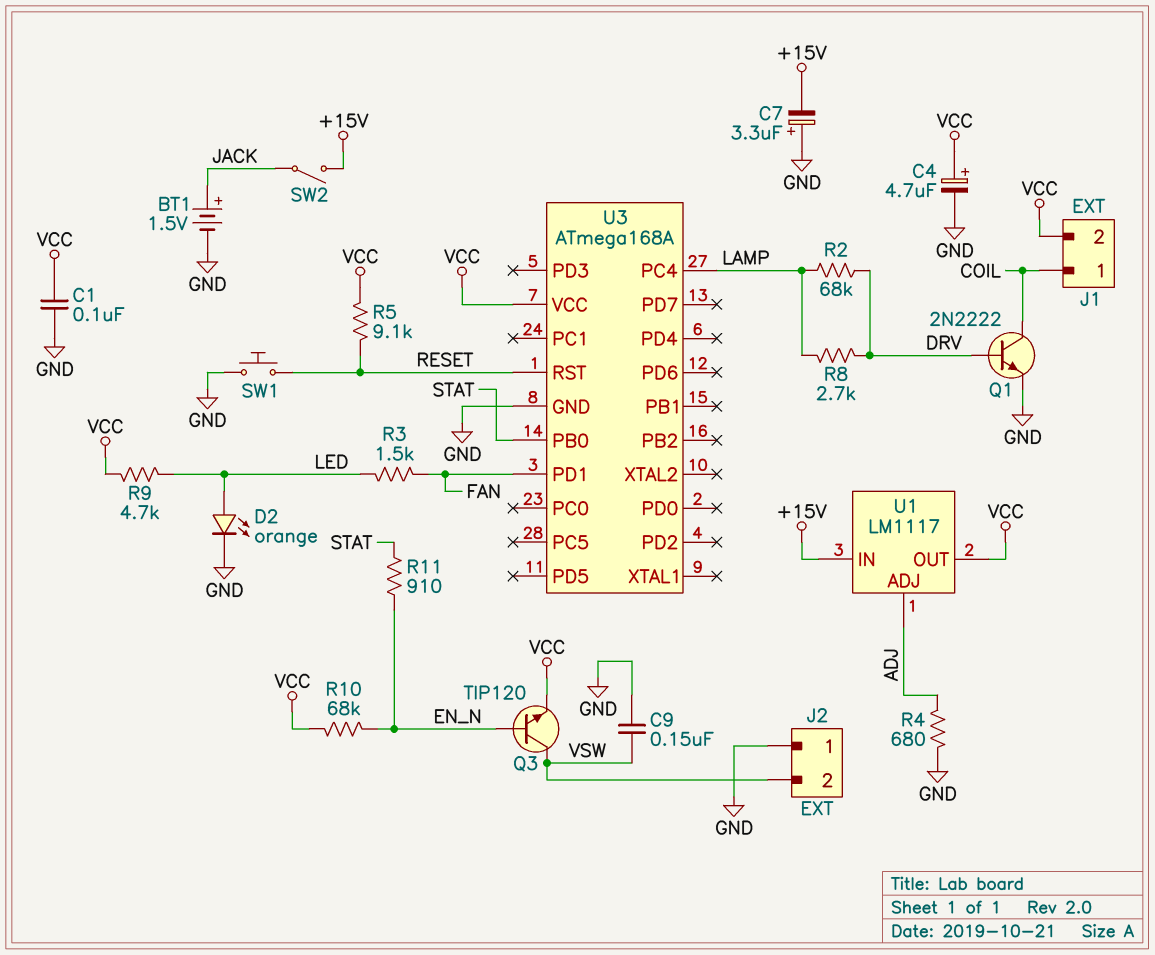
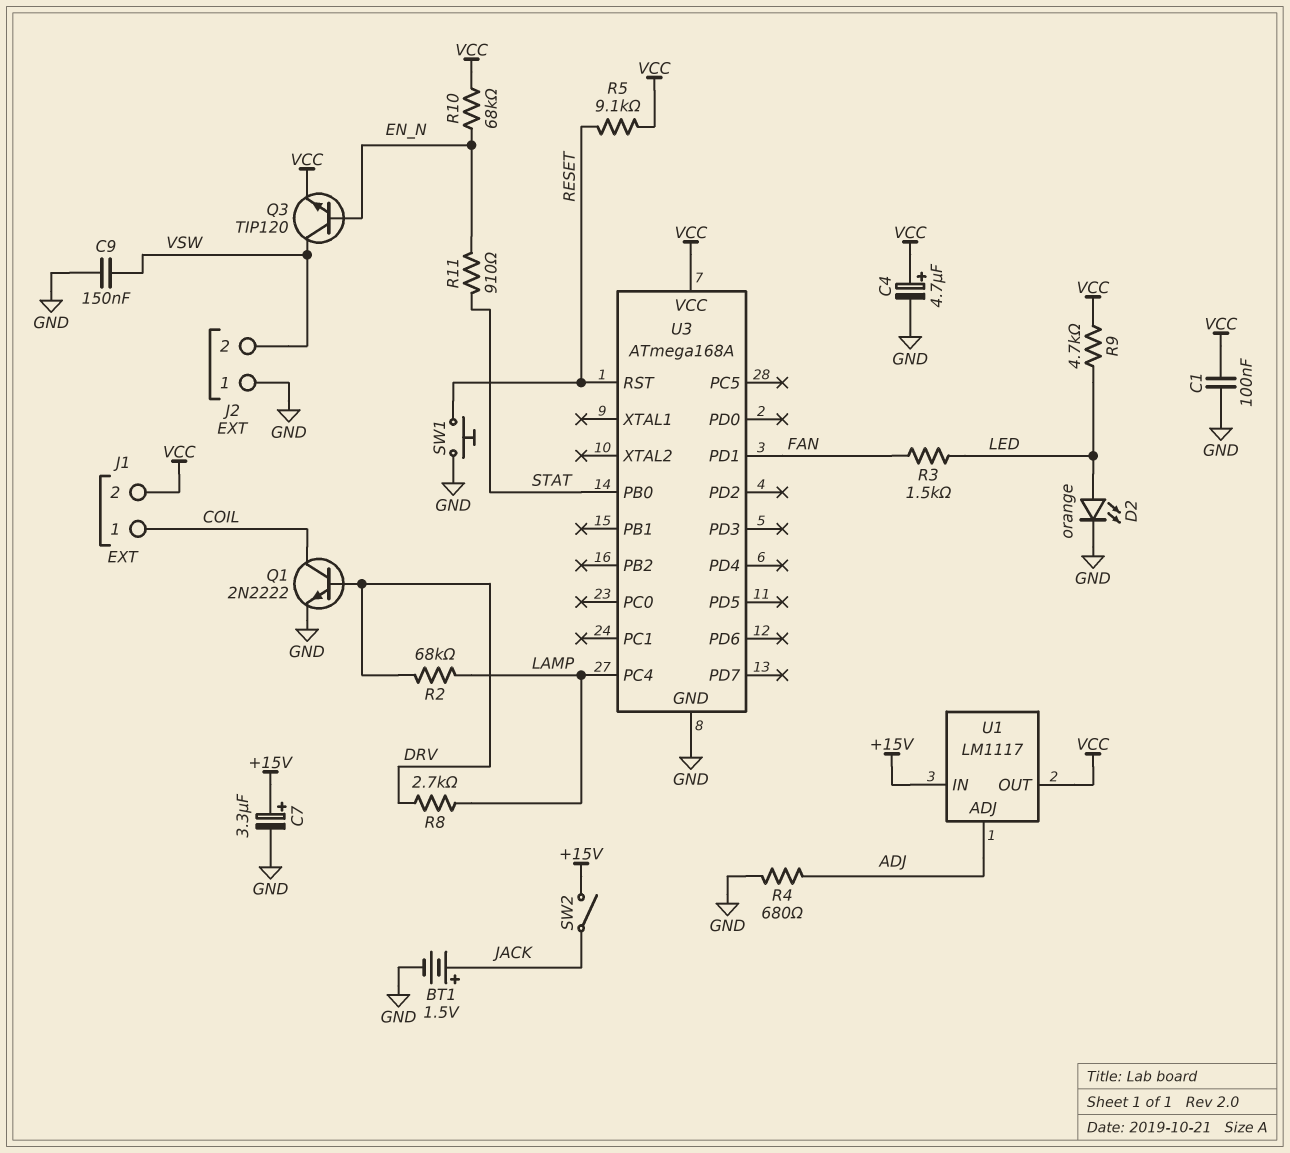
C7: 3.3uF (plus GND, minus +15V) -> 3.3uF (plus +15V, minus GND)

